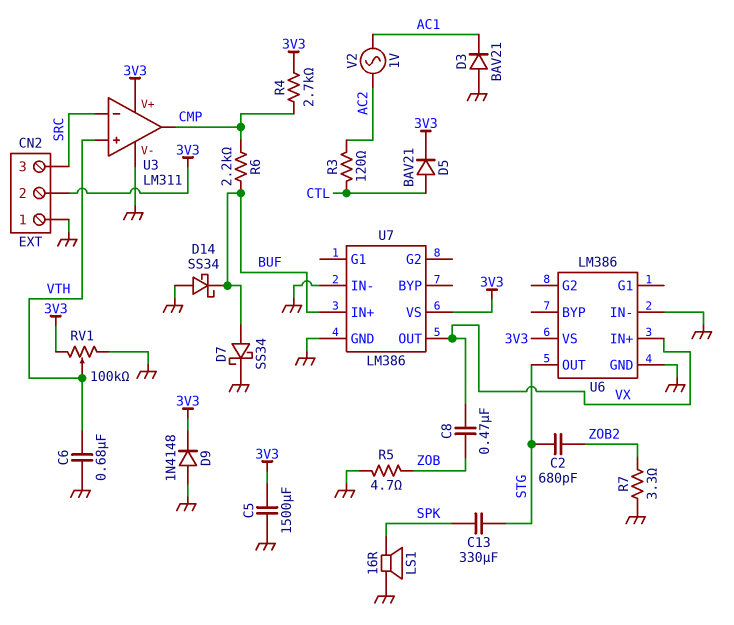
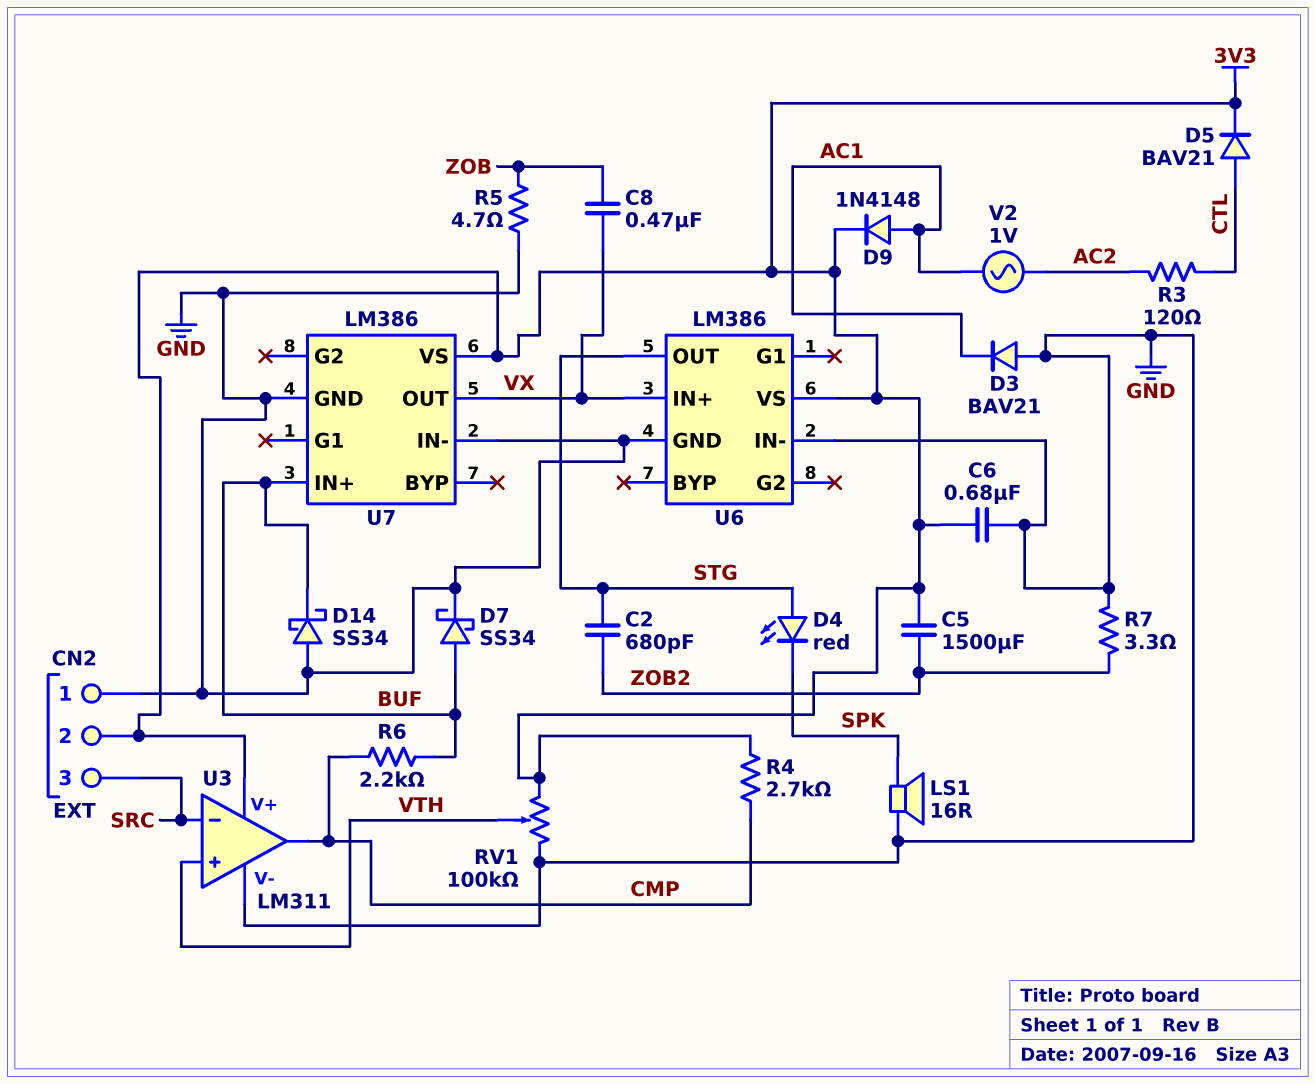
C5: 1500uF (3V3, GND) -> 1500uF (3V3, ZOB2)
C6: 680nF (GND, VTH) -> 680nF (3V3, GND)
C13: 330uF (SPK, STG) -> none
D4: none -> LED red (A STG, K SPK)
D9: diode 1N4148 (A GND, K 3V3) -> diode 1N4148 (A AC1, K 3V3)

